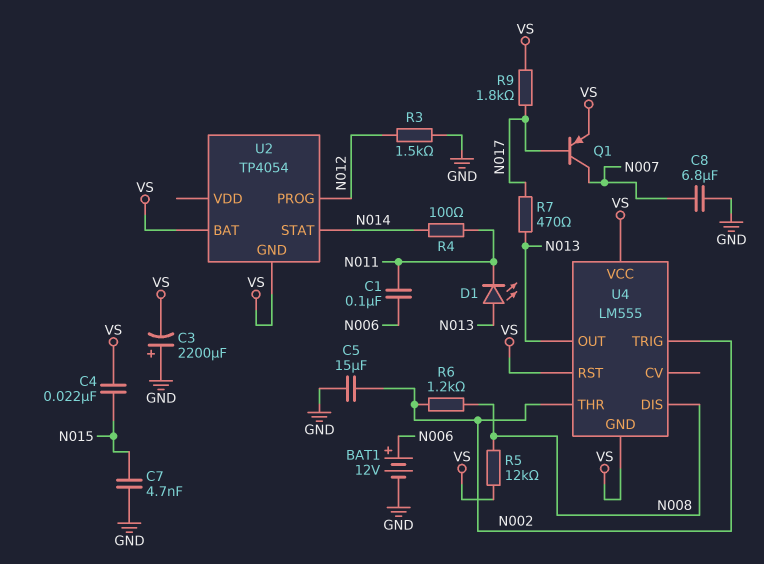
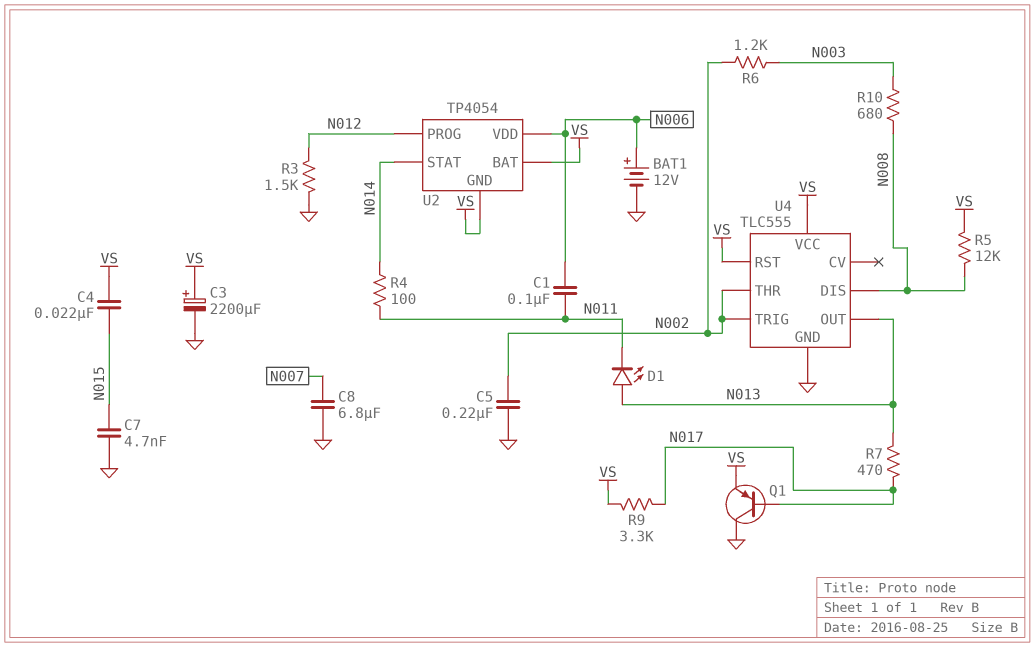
C3: 2200uF (plus GND, minus VS) -> 2200uF (plus VS, minus GND)
C5: 15uF (GND, N002) -> 220nF (GND, N002)
Q1: PNP (B N017, C N007, E VS) -> PNP (B N017, C GND, E VS)
R6: 1.2k (N002, N008) -> 1.2k (N002, N003)
R9: 1.8k (N017, VS) -> 3.3k (N017, VS)
R10: none -> 680 (N003, N008)
U2 pin VDD: none -> N006
U4: LM555 -> TLC555
U4 pin GND: VS -> GND

